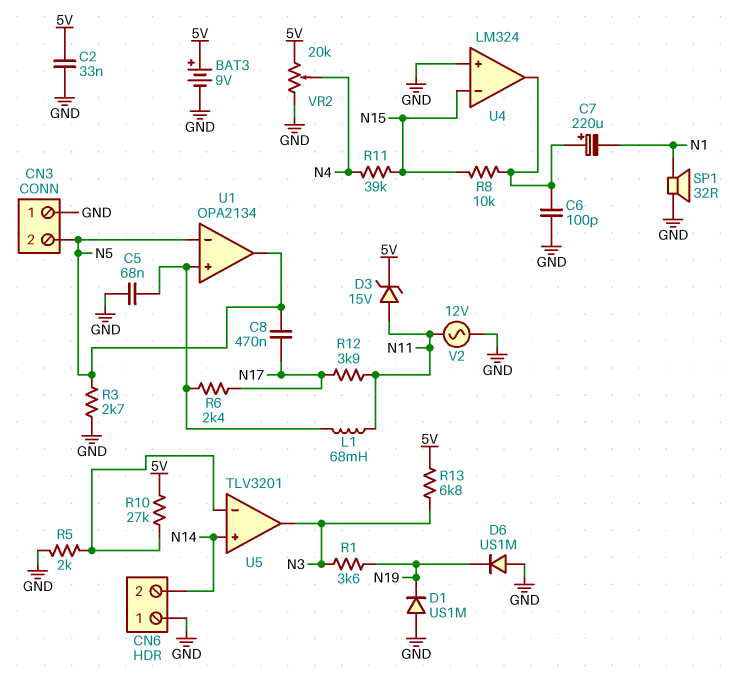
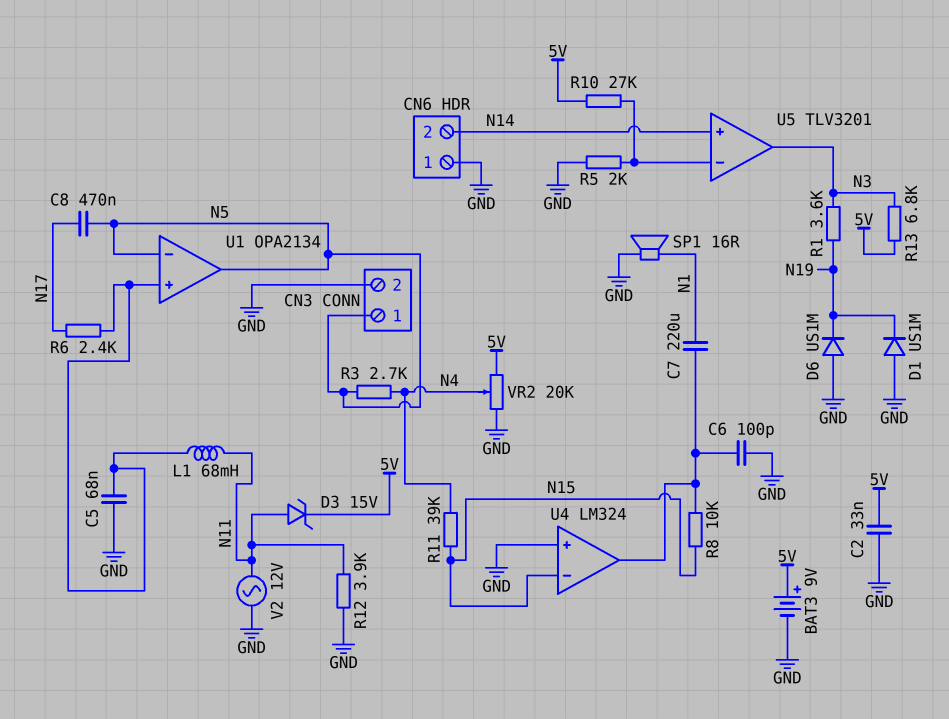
C7: 220uF (plus U4/out, minus N1) -> 220uF (N1, U4/out)
CN3 pin 1: GND -> N5
CN3 pin 2: N5 -> GND
R3: 2.7k (GND, N5) -> 2.7k (N4, N5)
R12: 3.9k (N11, N17) -> 3.9k (GND, N11)
SP1: speaker 32R (GND, N1) -> speaker 16R (GND, N1)

